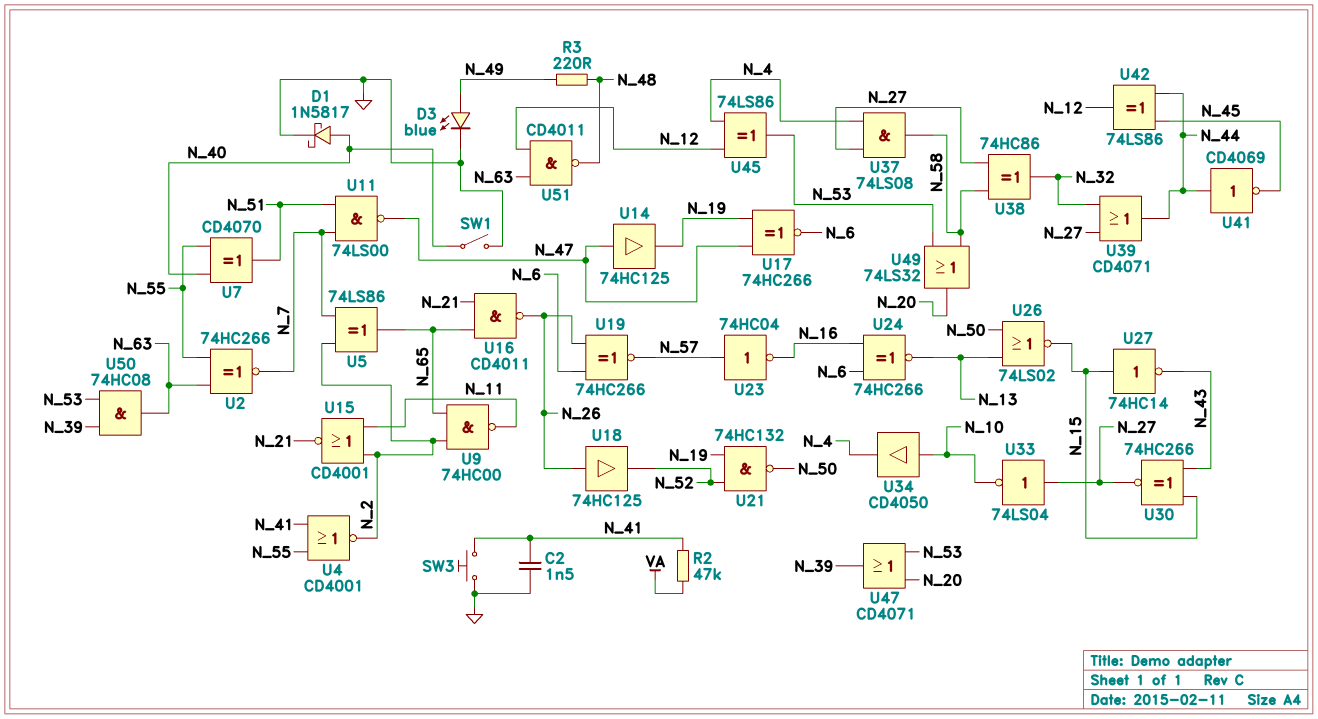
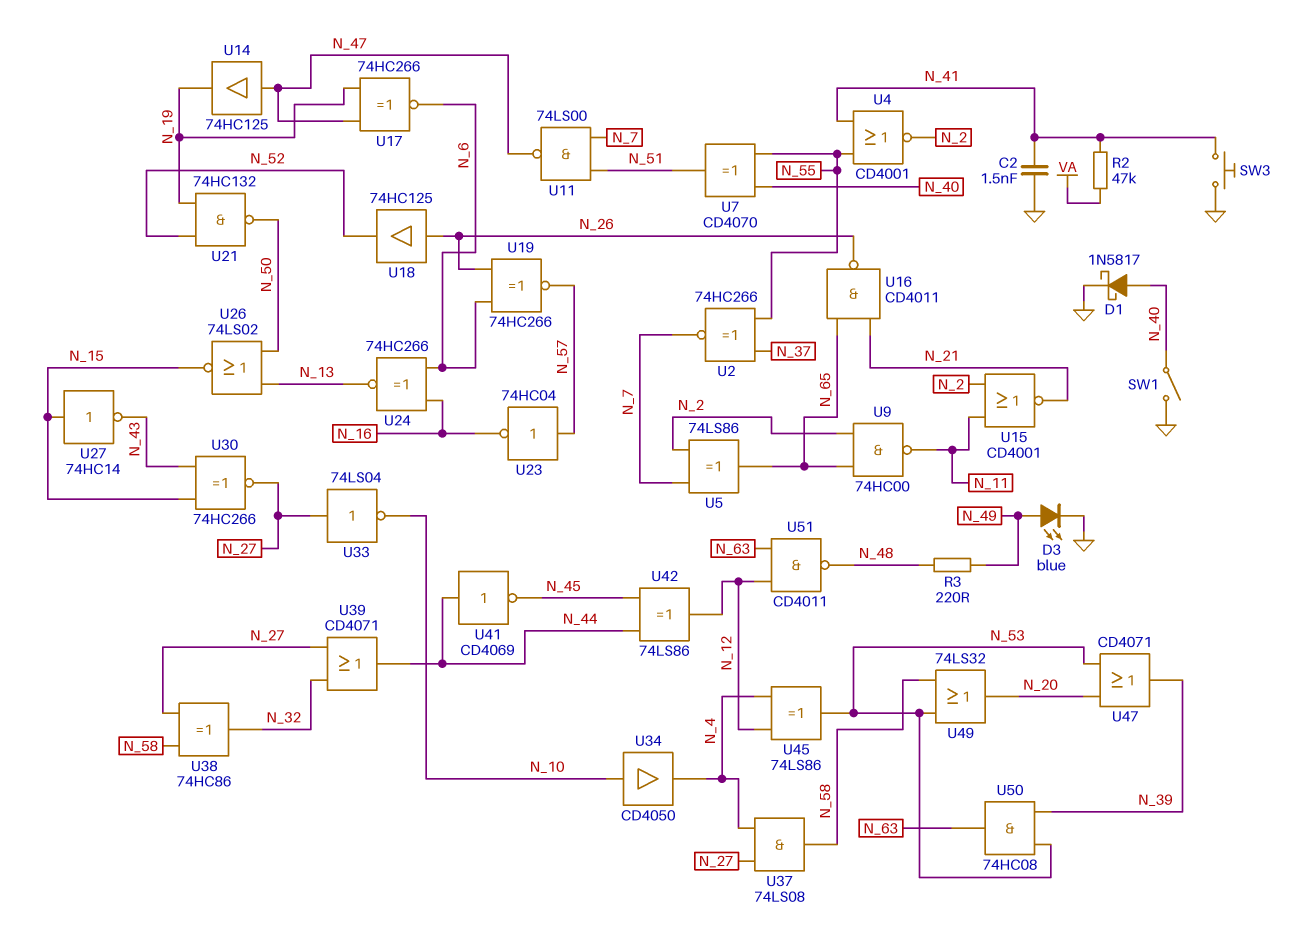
U2: XNOR 74HC266 (in N_55, in N_63, out N_7) -> XNOR 74HC266 (in N_37, in N_55, out N_7)

